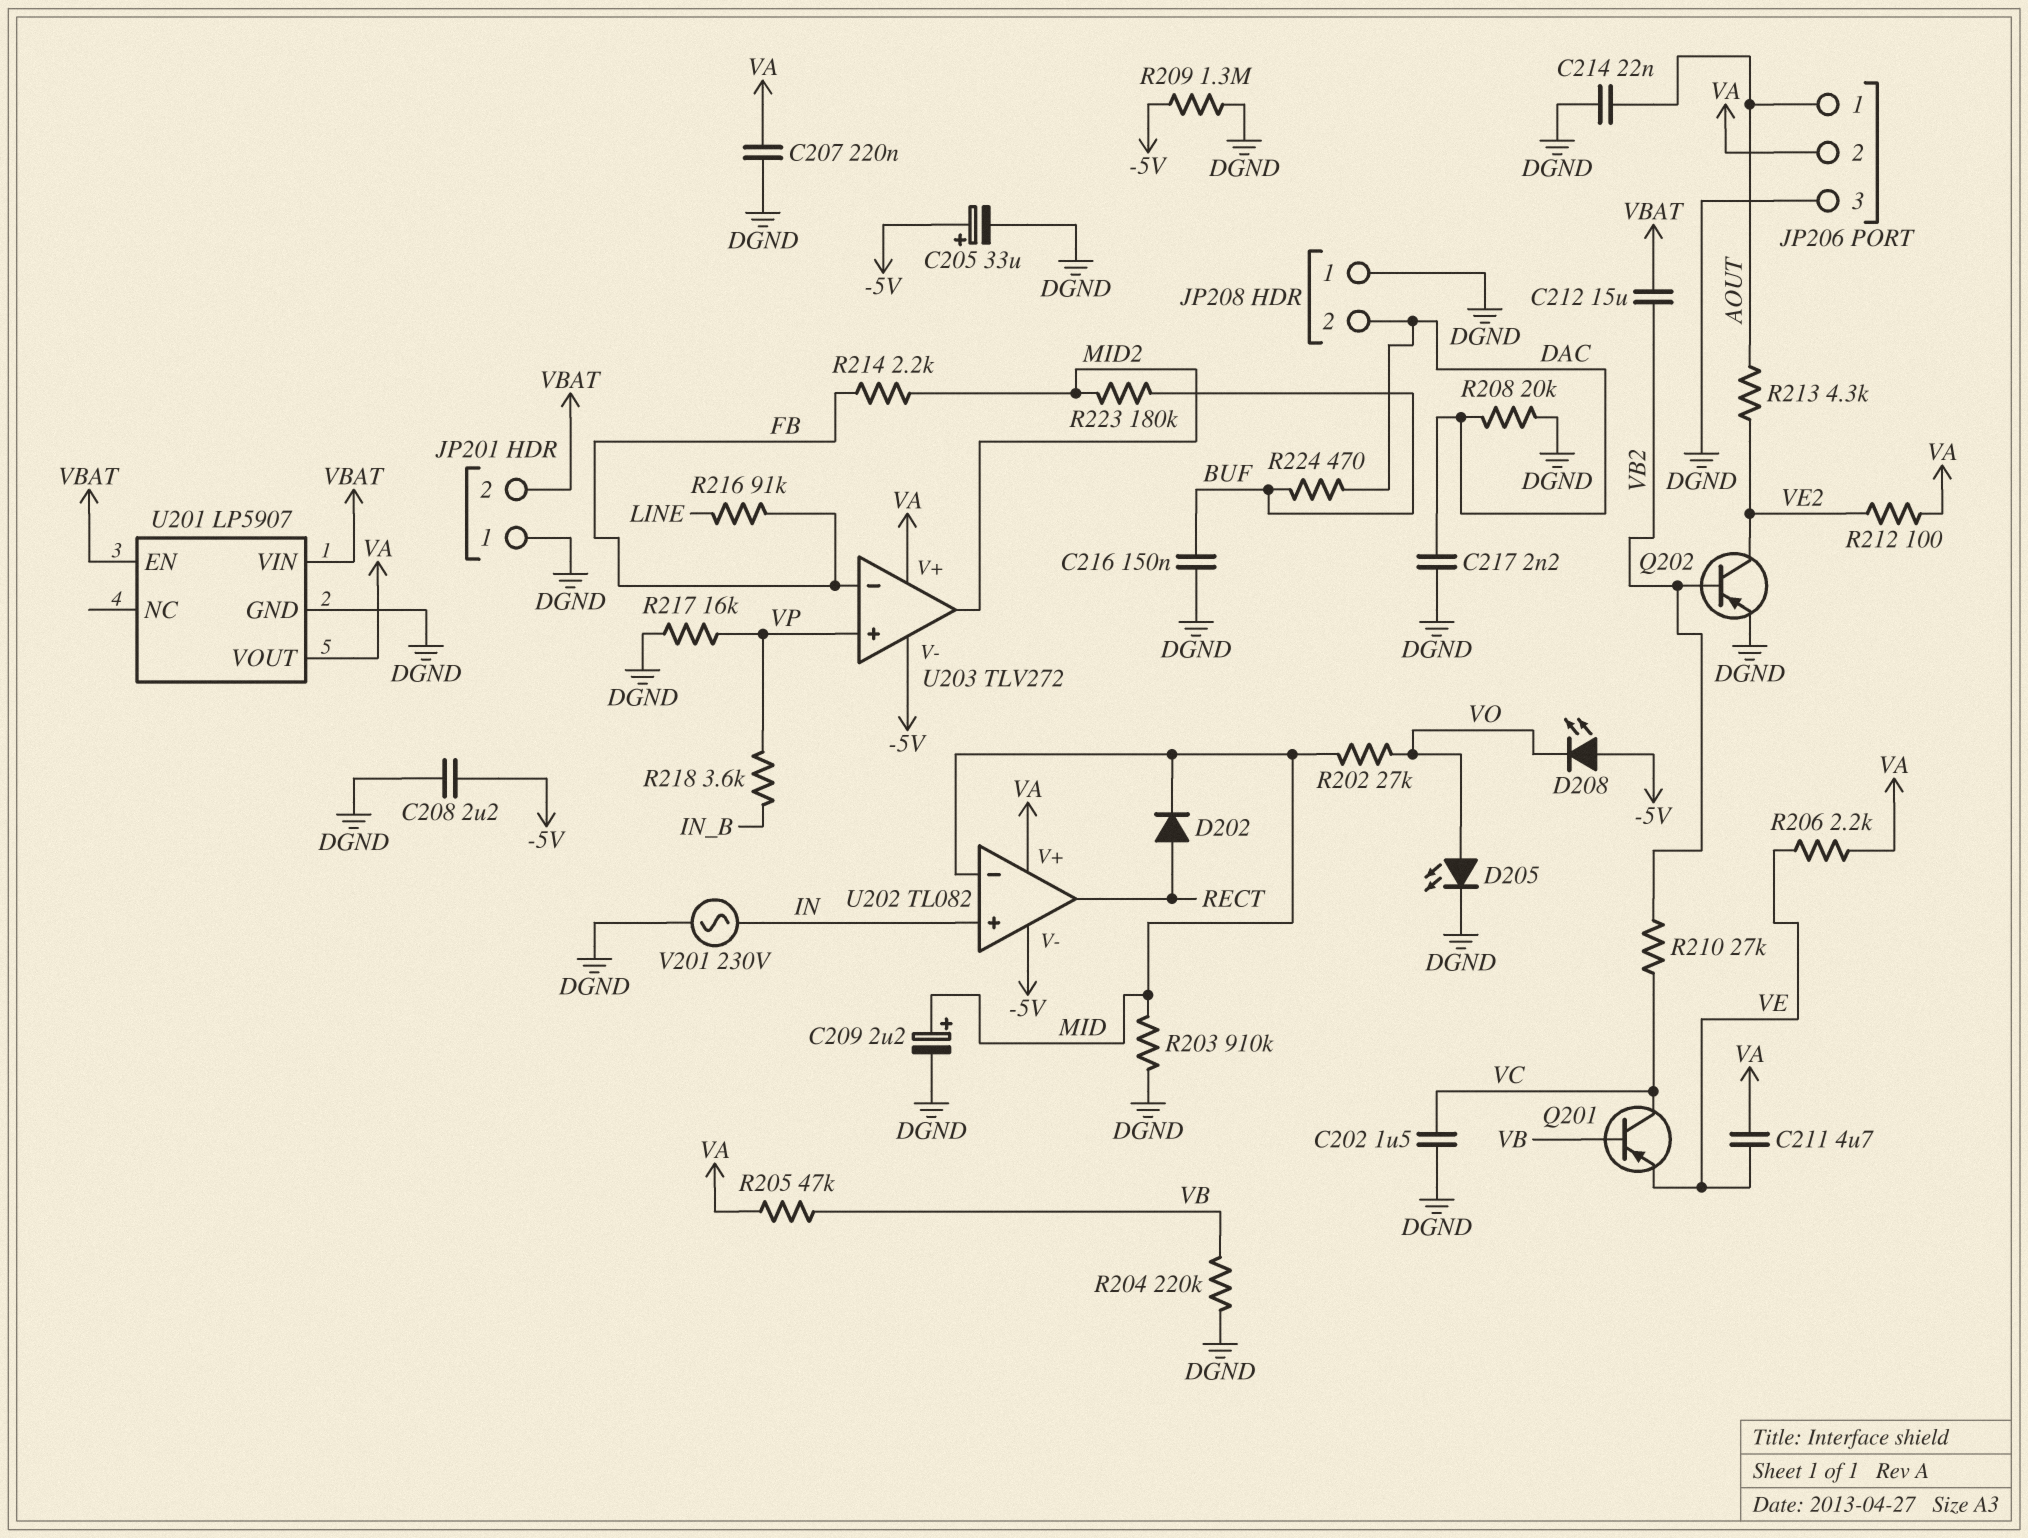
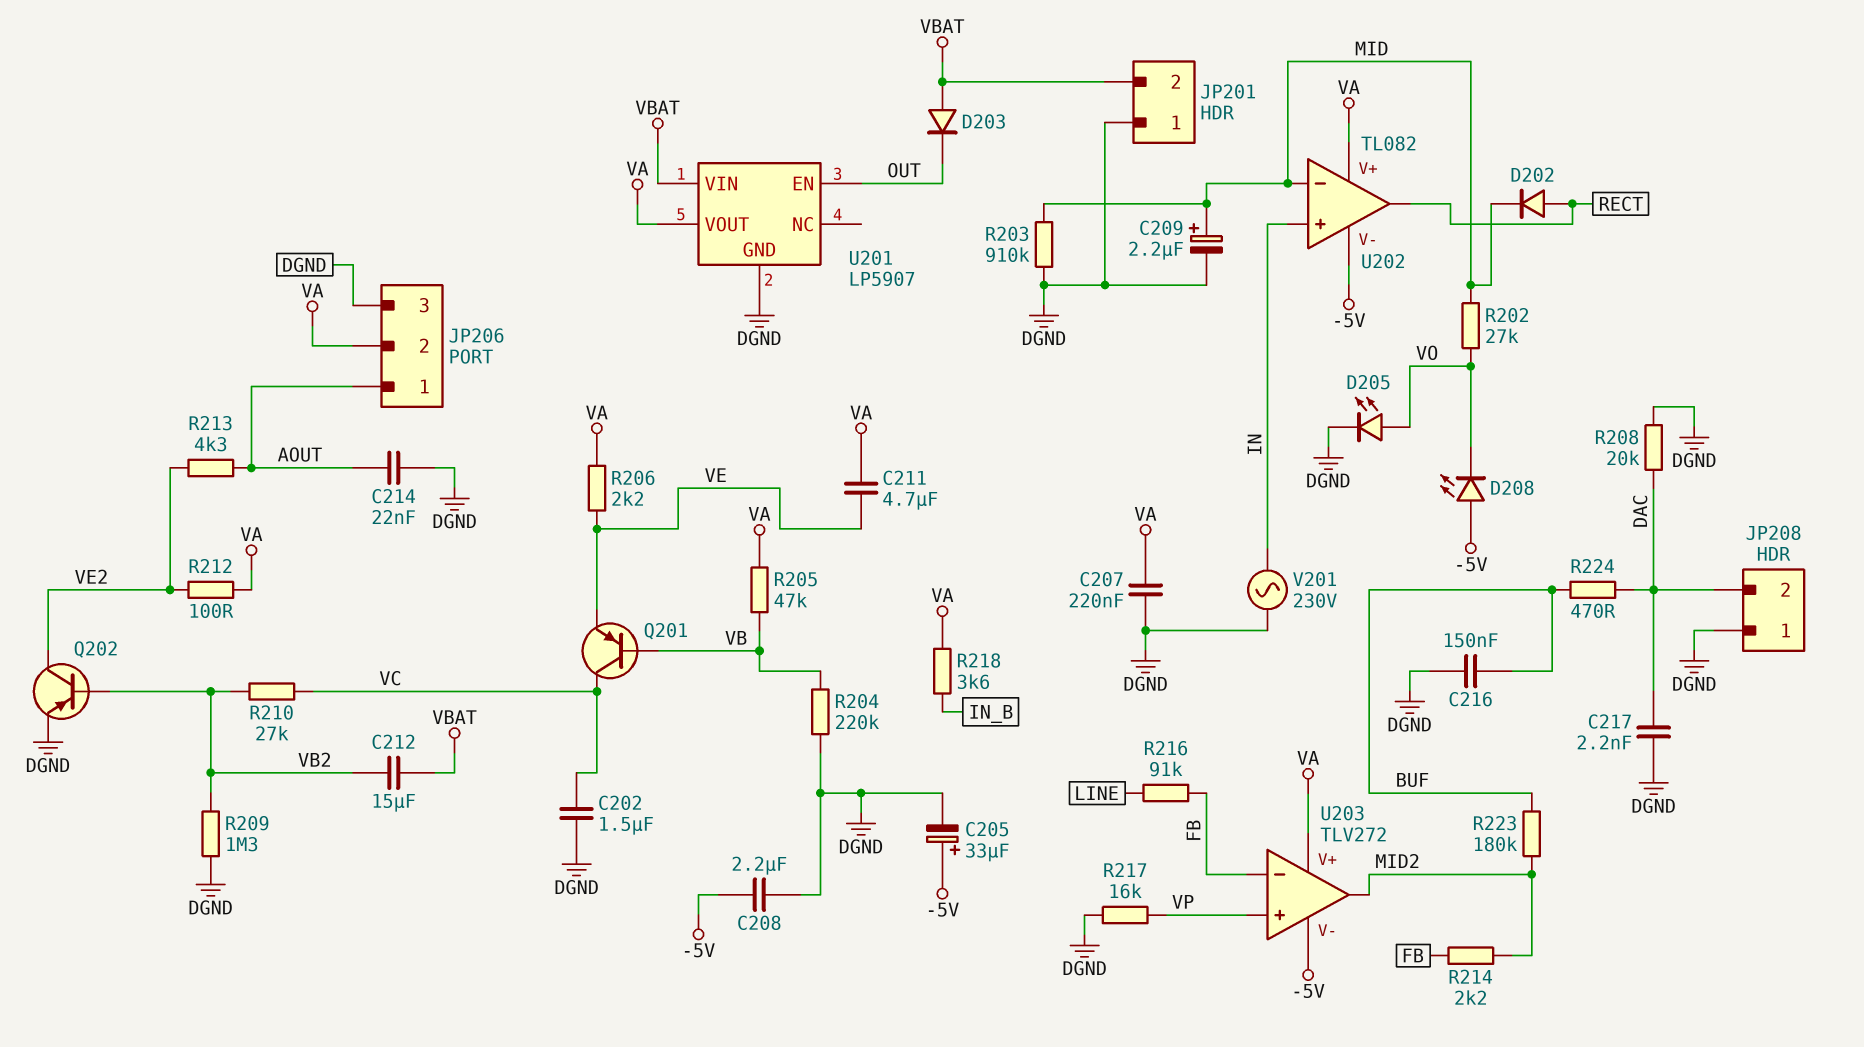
D203: none -> diode (A VBAT, K OUT)
R209: 1.3M (-5V, DGND) -> 1.3M (DGND, VB2)
R218: 3.6k (IN_B, VP) -> 3.6k (IN_B, VA)
U201 pin EN: VBAT -> OUT

